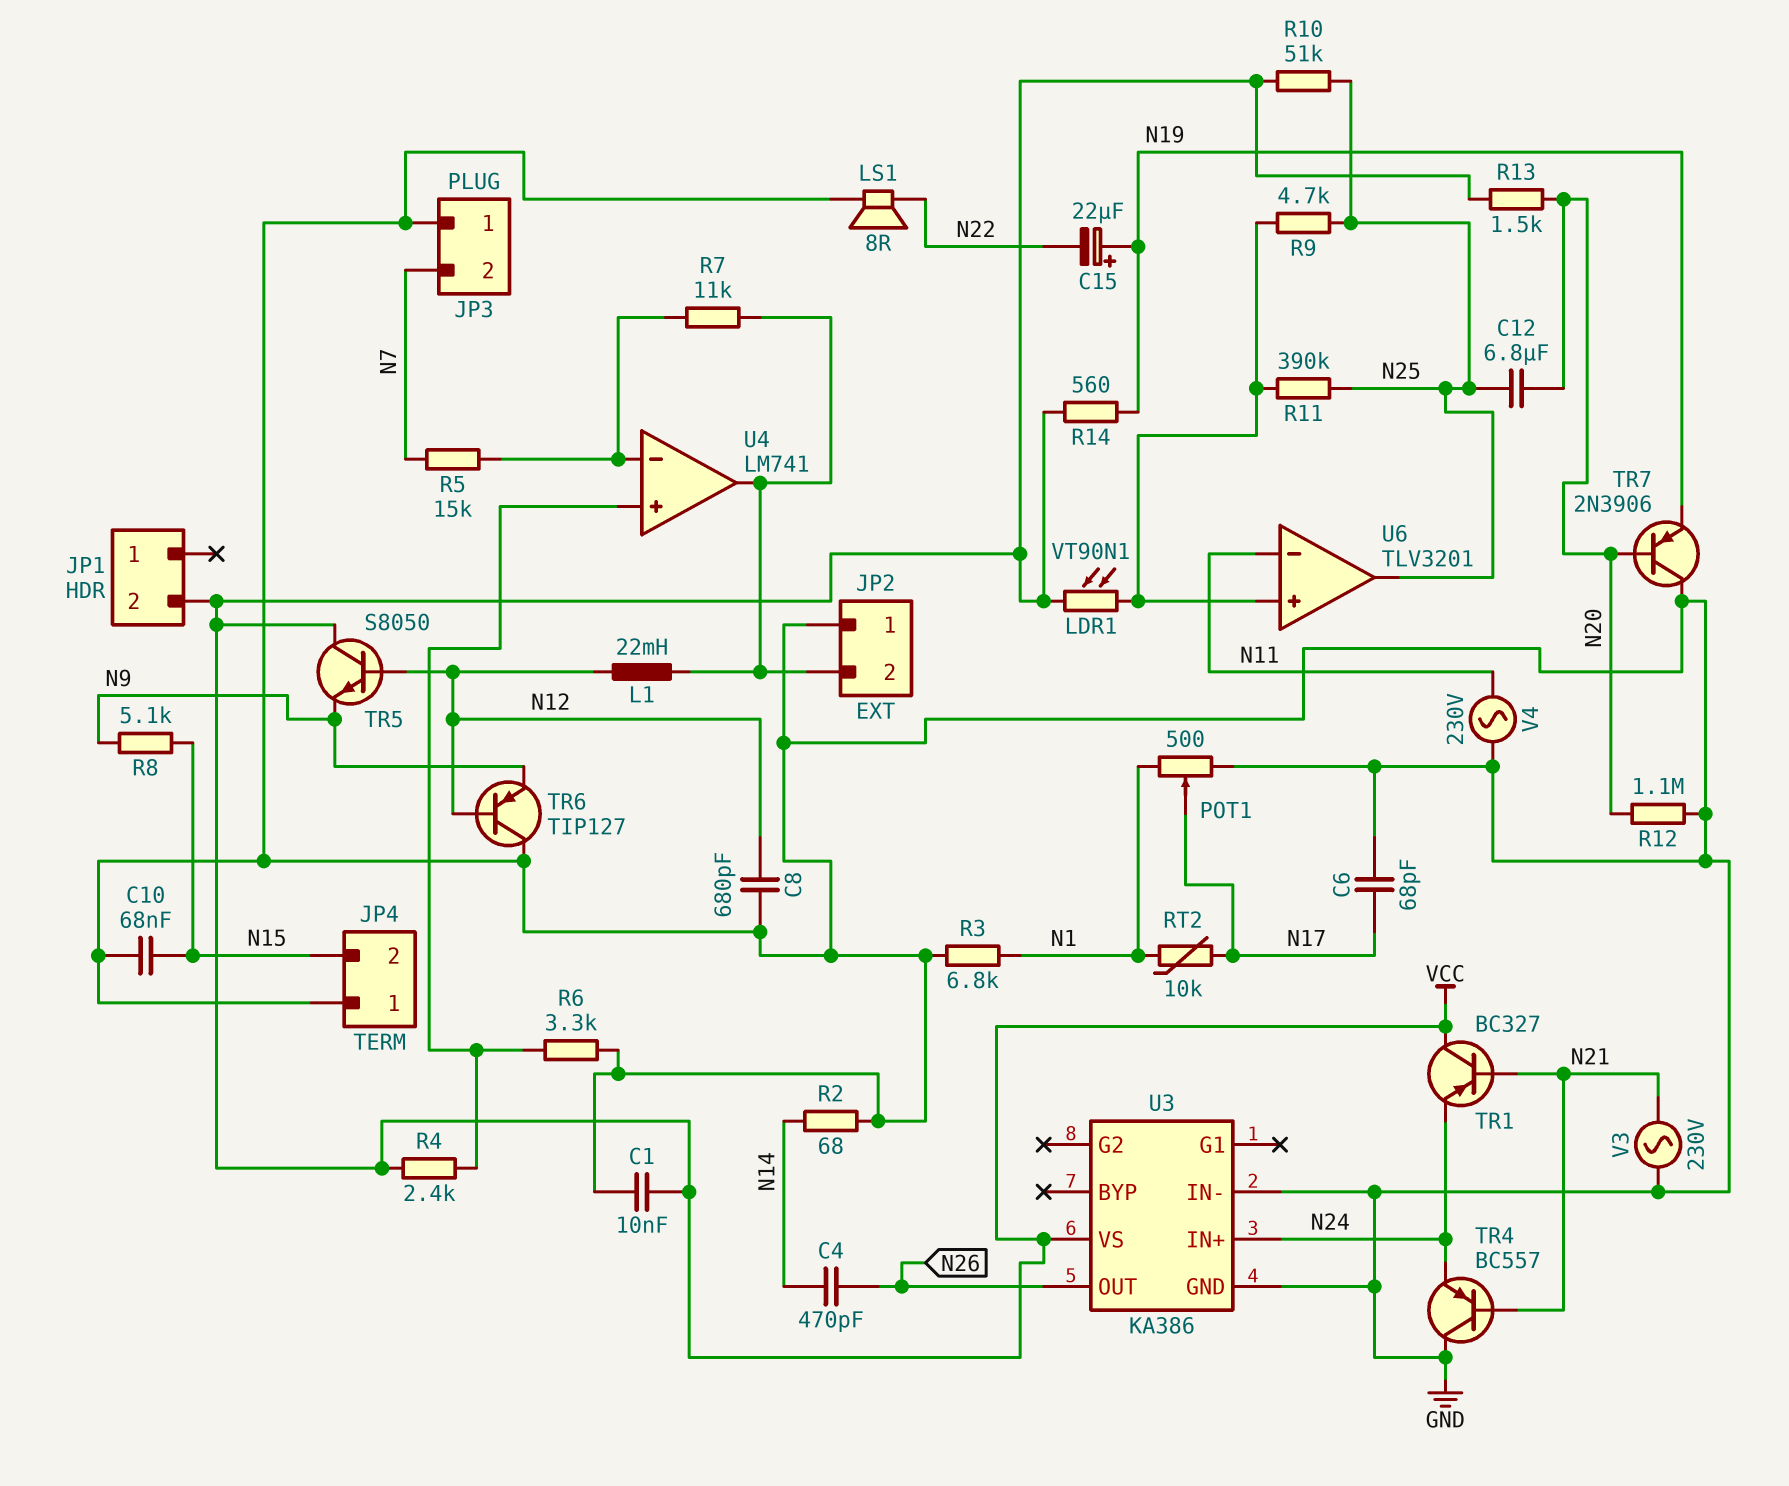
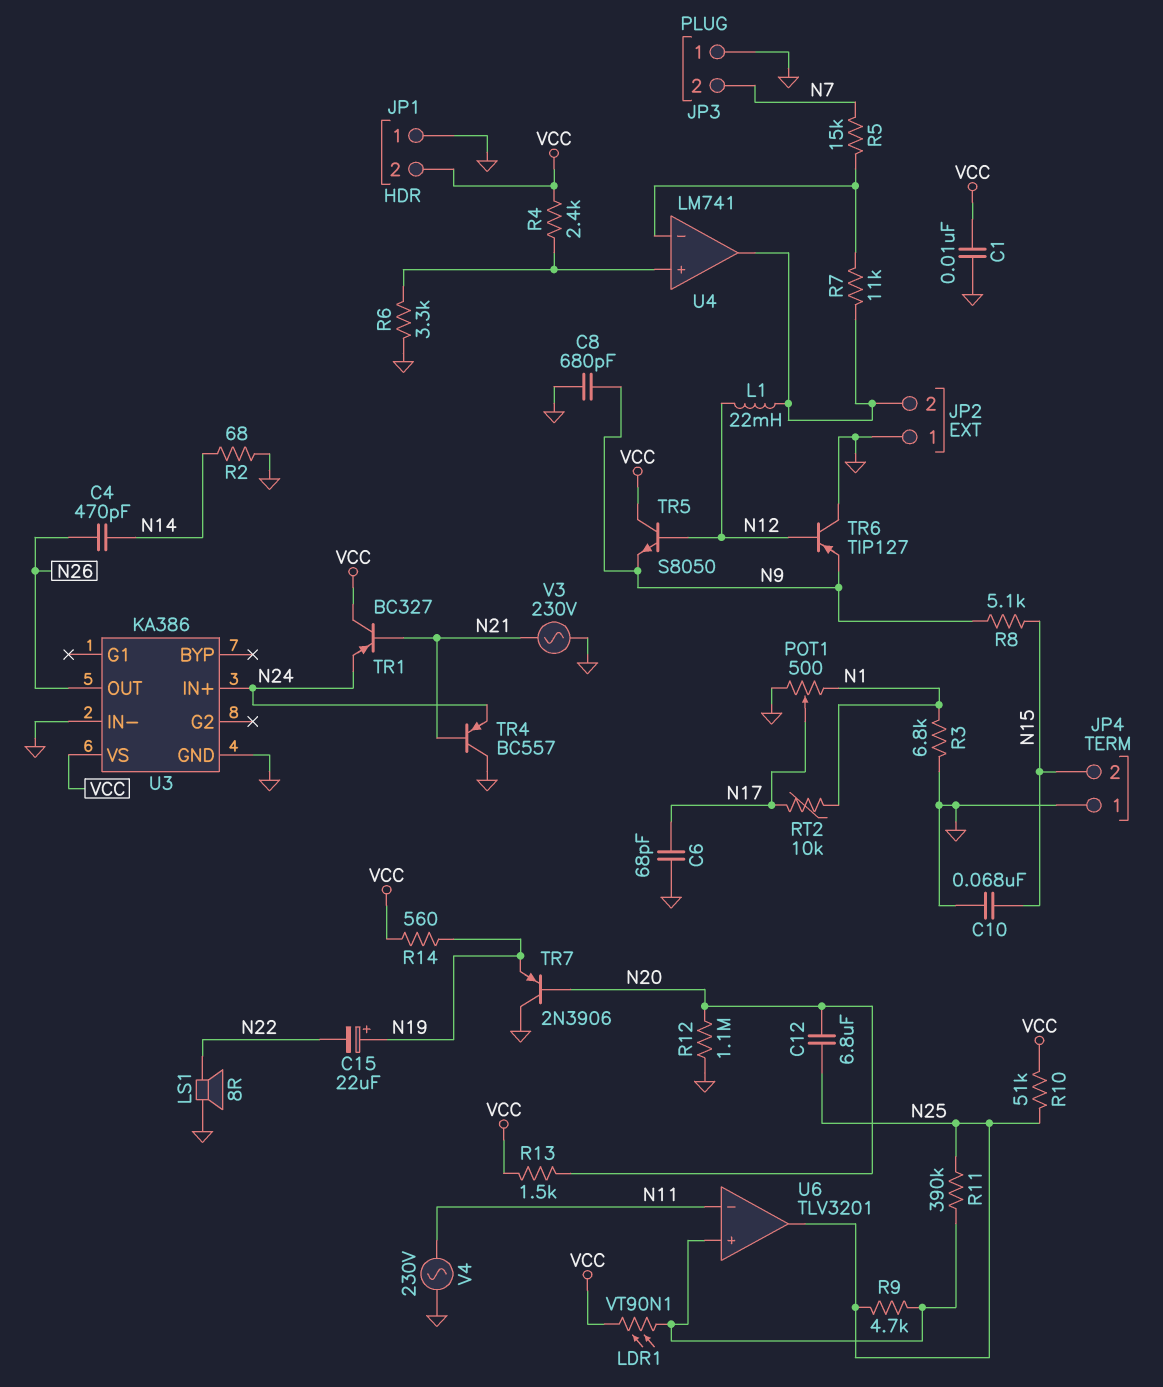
C8: 680pF (GND, N12) -> 680pF (GND, N9)
JP1 pin 1: none -> GND

